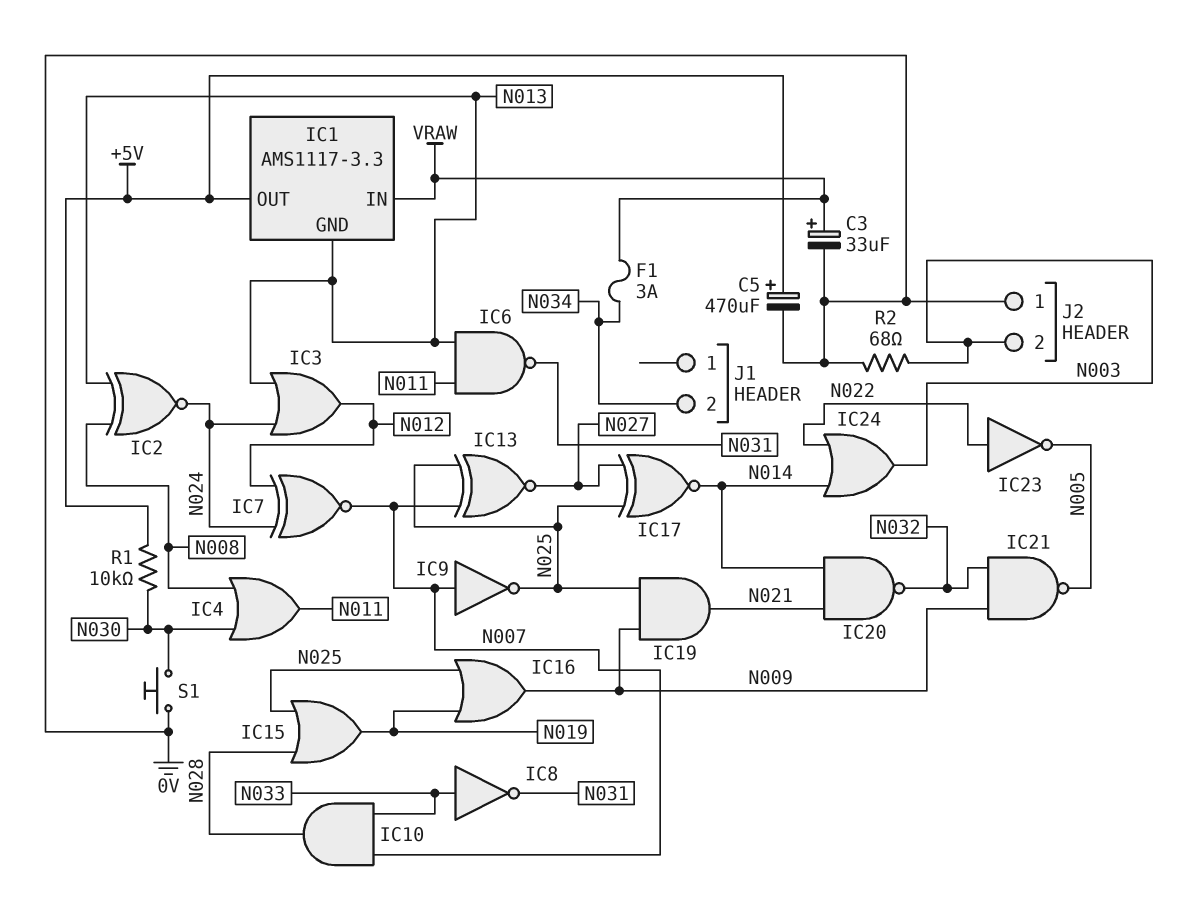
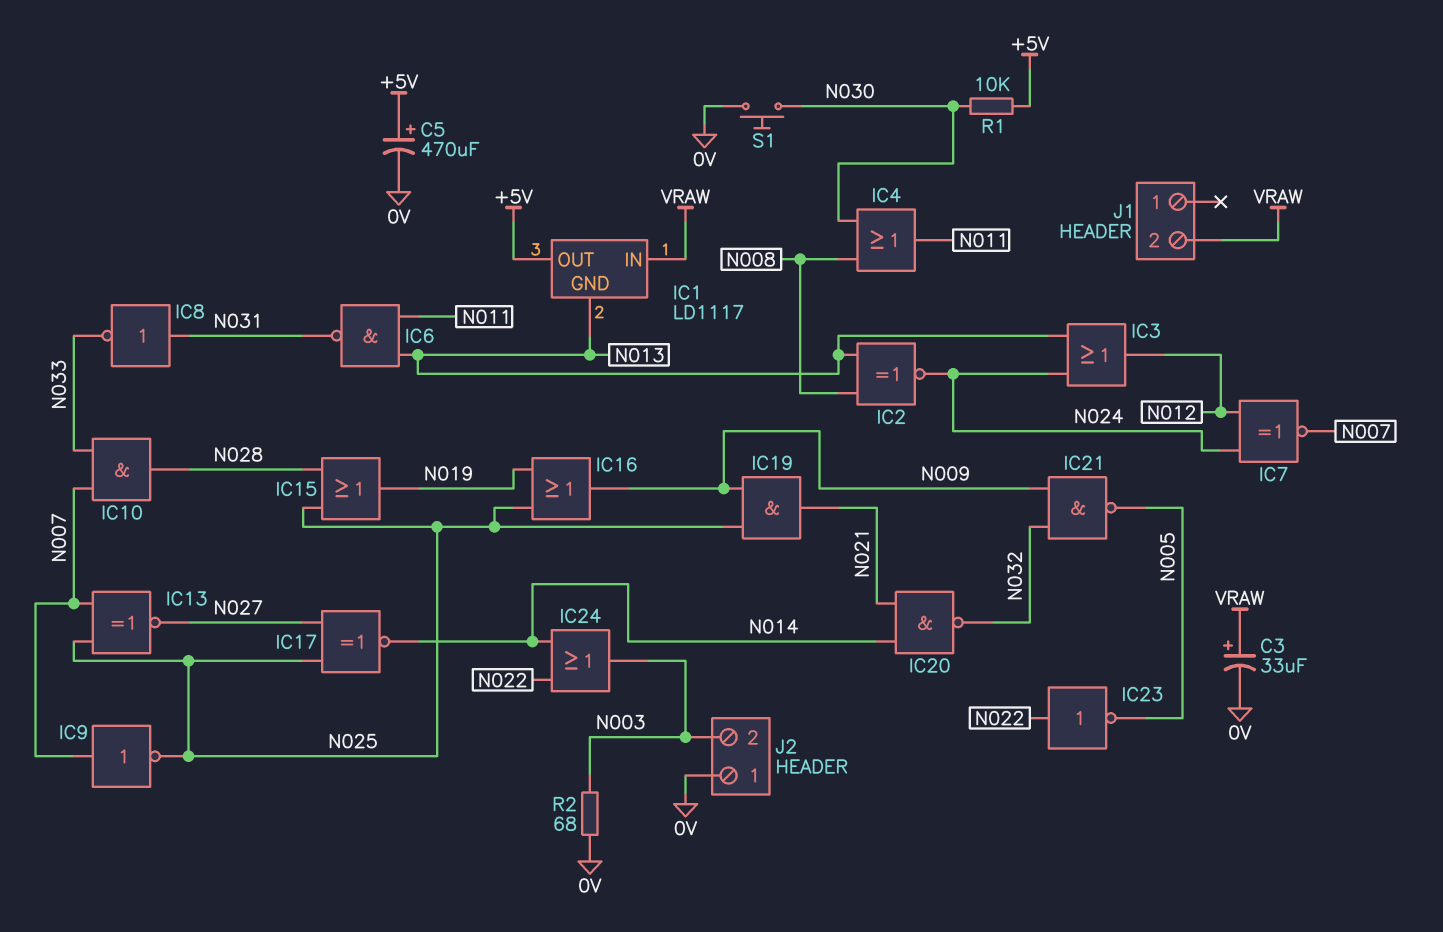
F1: 3A (N034, VRAW) -> none
IC1: AMS1117-3.3 -> LD1117
IC8: NOT (in N033, out N031) -> NOT (in N031, out N033)
J1 pin 2: N034 -> VRAW

